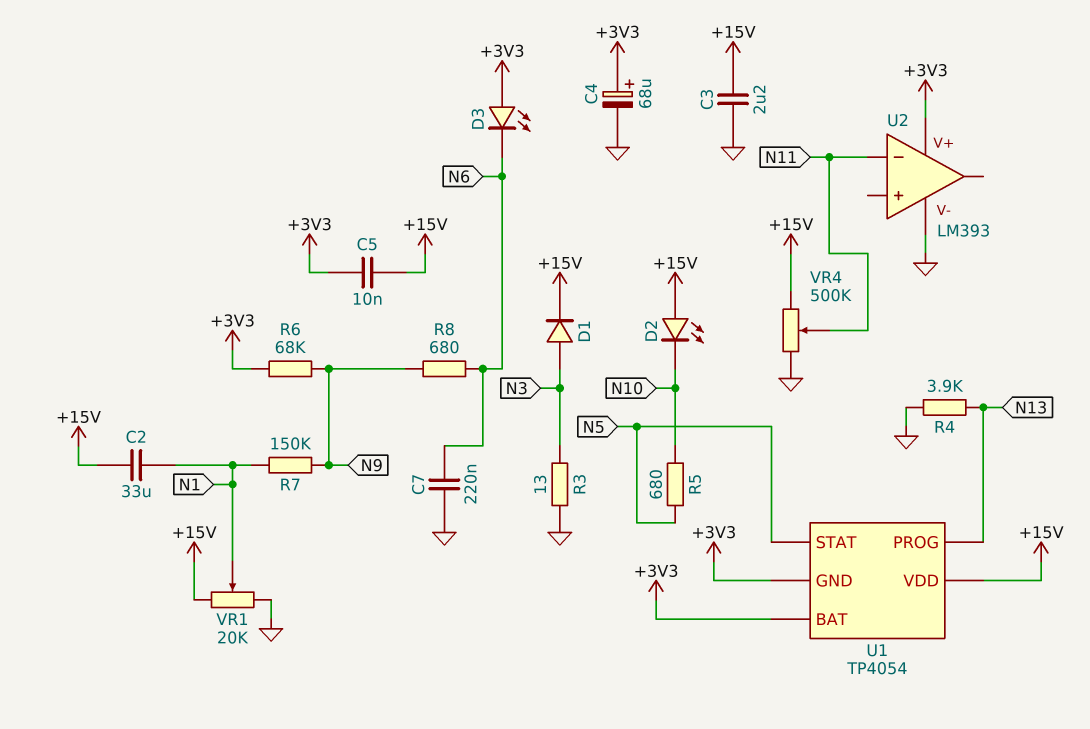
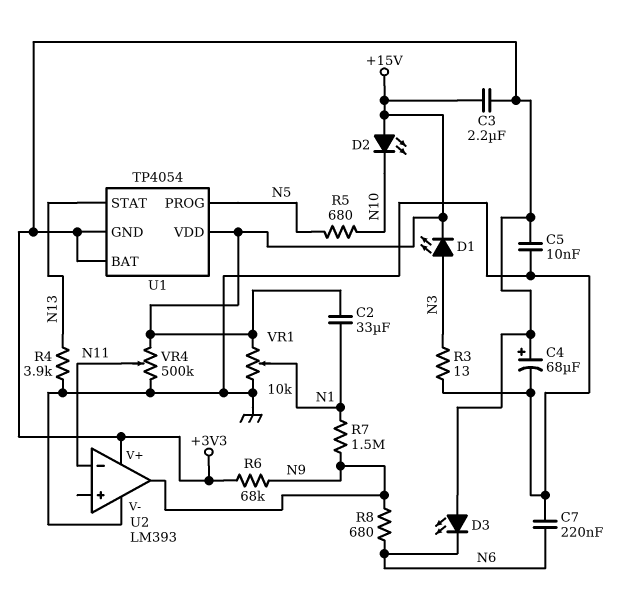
C3: 2.2uF (+15V, GND) -> 2.2uF (+3V3, +15V)
C5: 10nF (+3V3, +15V) -> 10nF (+3V3, GND)
D1: diode (A N3, K +15V) -> LED (A N3, K +15V)
R7: 150k (N1, N9) -> 1.5M (N1, N9)
U1 pin PROG: N13 -> N5
U1 pin STAT: N5 -> N13
U2 pin out: none -> N9
VR1: 20k (+15V, GND, wiper N1) -> 10k (+15V, GND, wiper N1)

